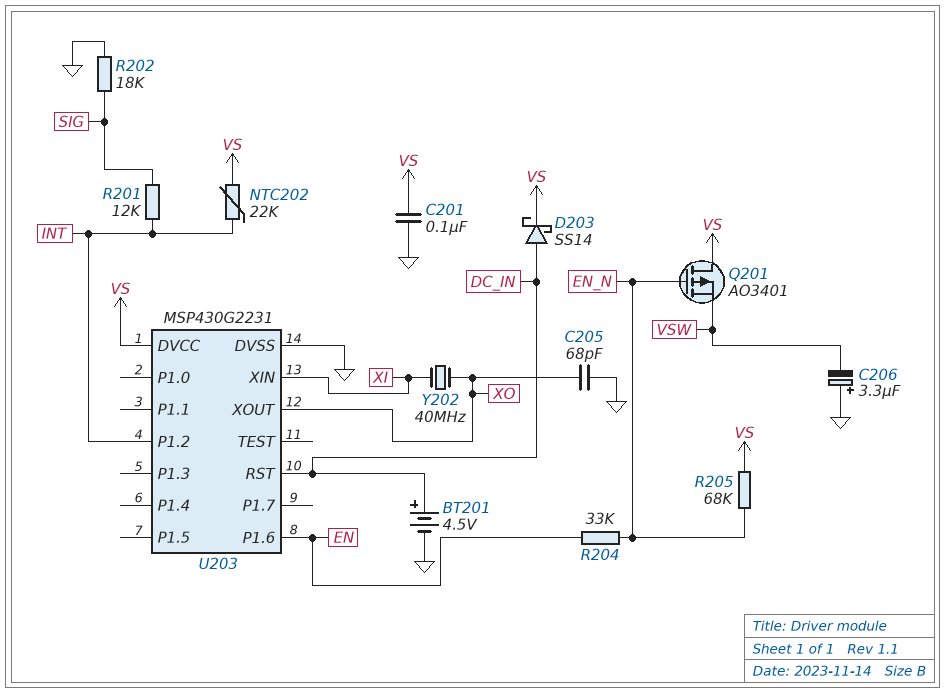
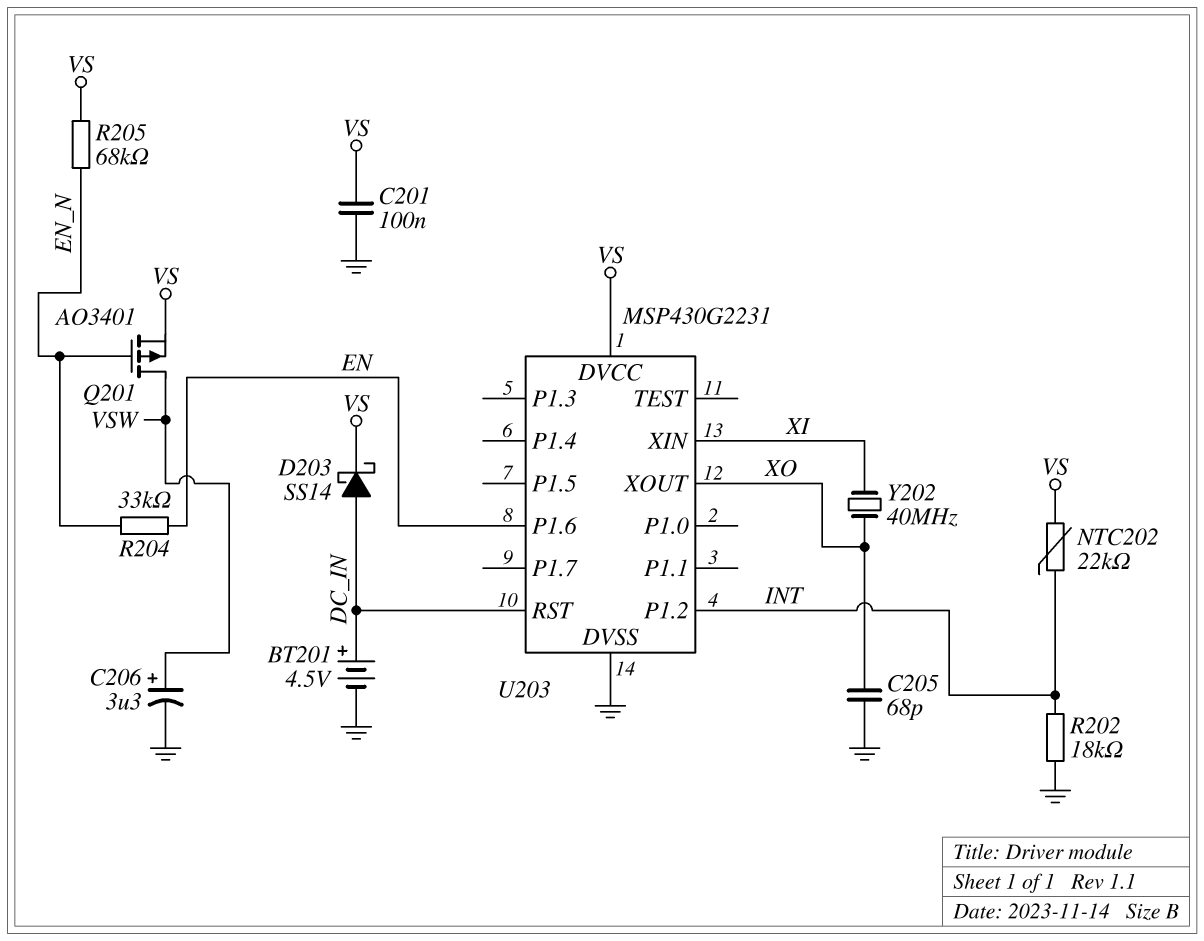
C206: 3.3uF (plus GND, minus VSW) -> 3.3uF (plus VSW, minus GND)
Q201: PMOS AO3401 (G EN_N, D VS, S VSW) -> PMOS AO3401 (G EN_N, D VSW, S VS)
R201: 12k (INT, SIG) -> none
R202: 18k (GND, SIG) -> 18k (GND, INT)

